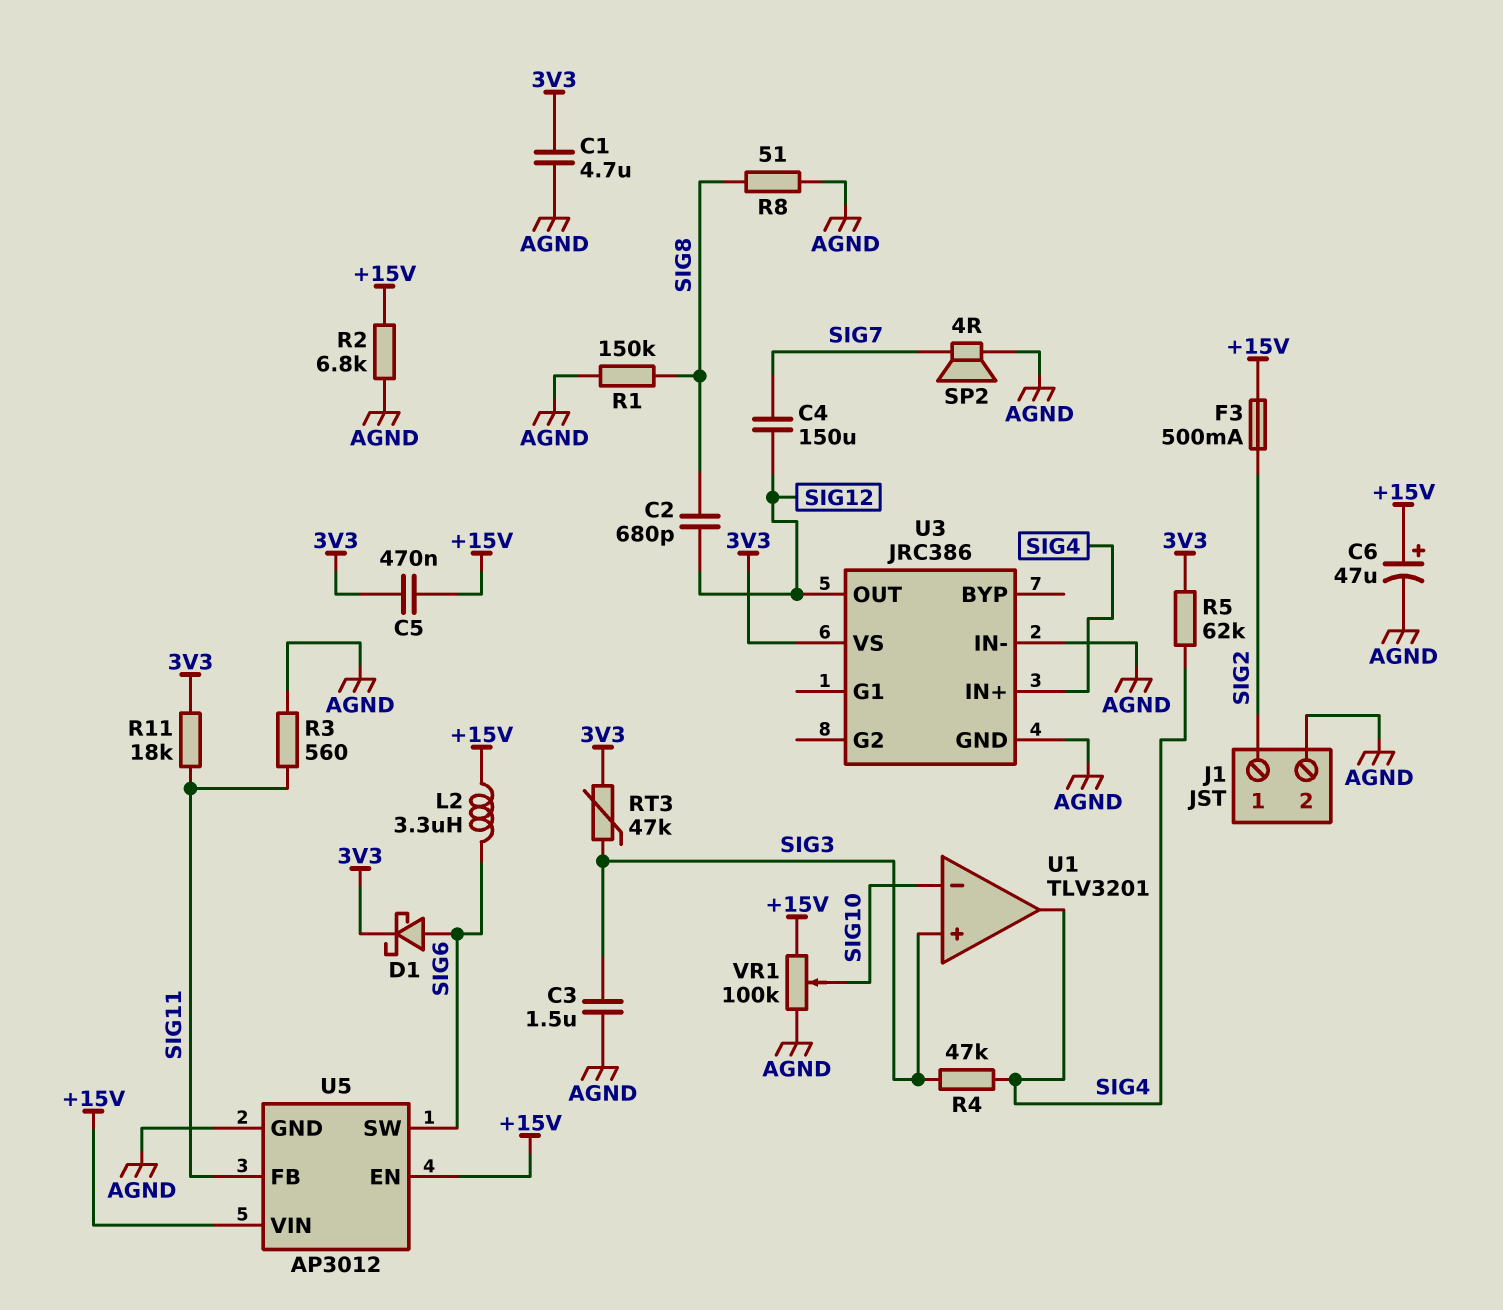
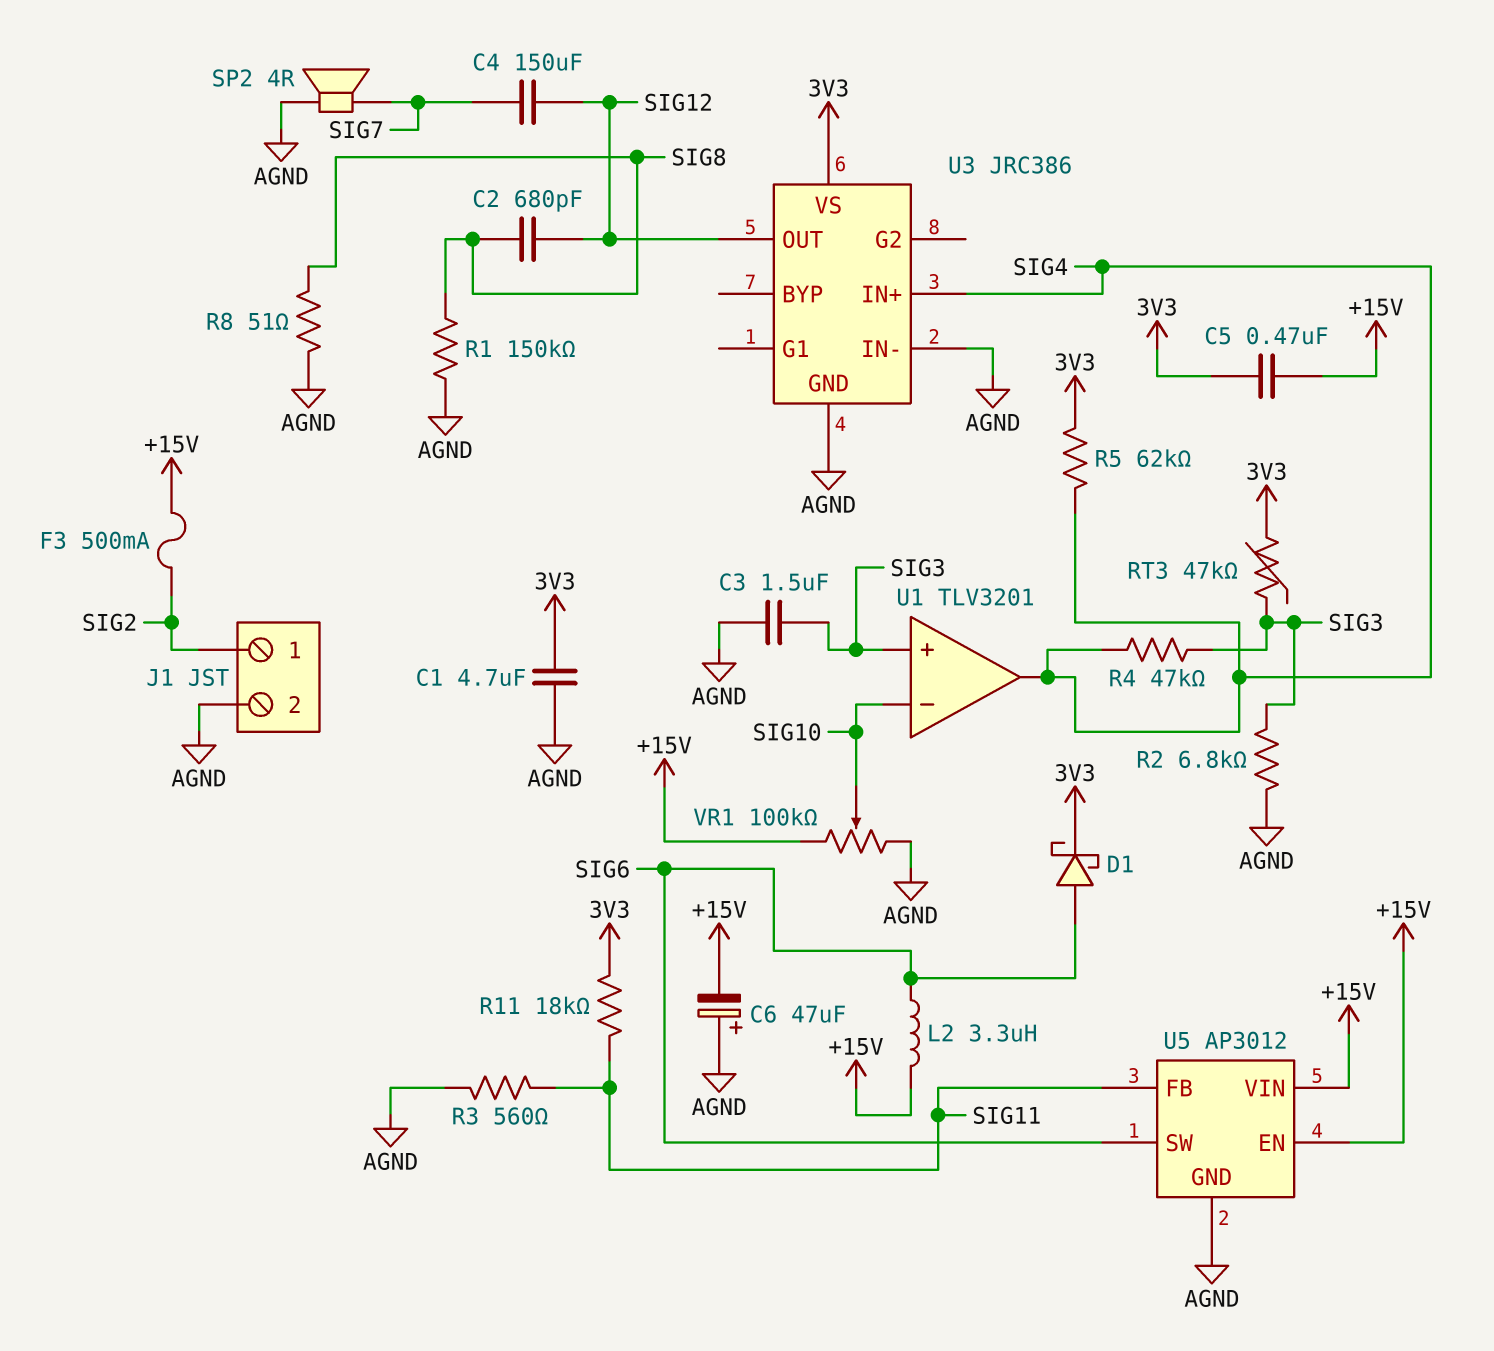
C6: 47uF (plus +15V, minus AGND) -> 47uF (plus AGND, minus +15V)
R2: 6.8k (+15V, AGND) -> 6.8k (AGND, SIG3)

